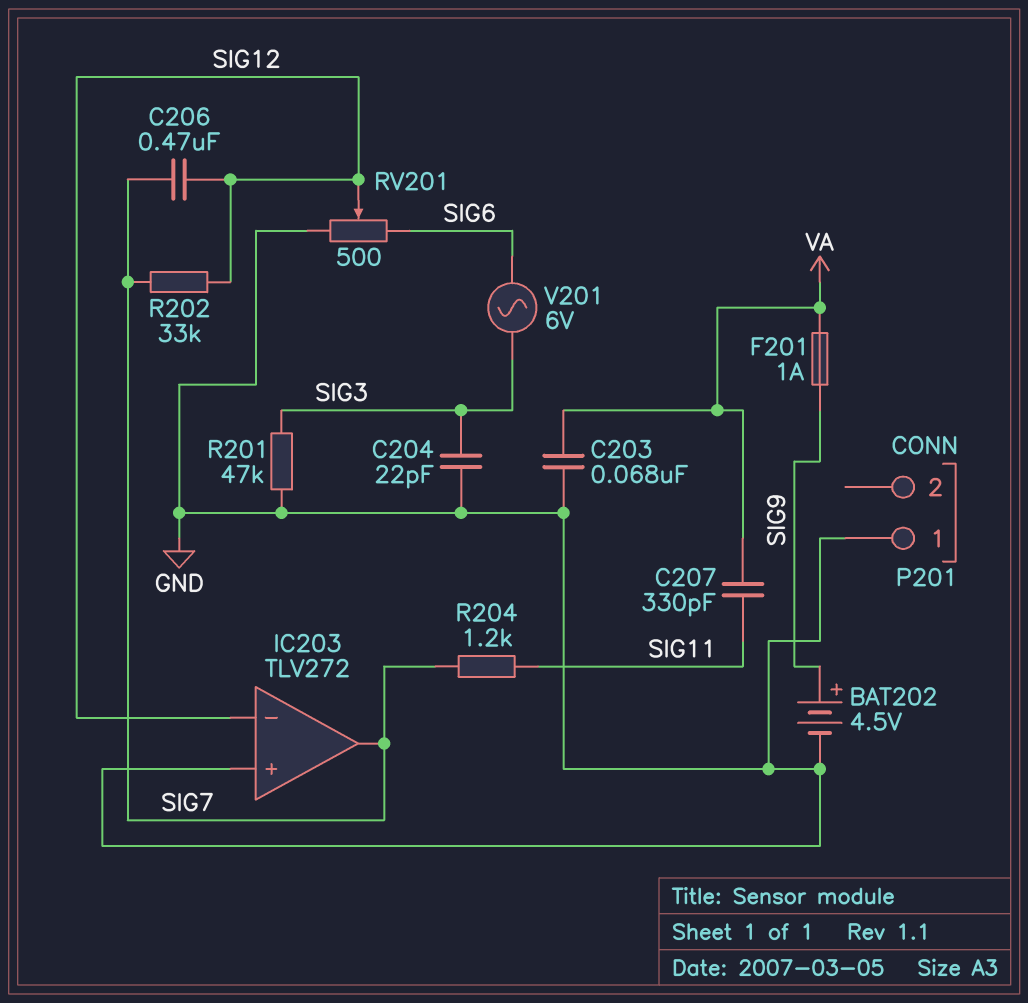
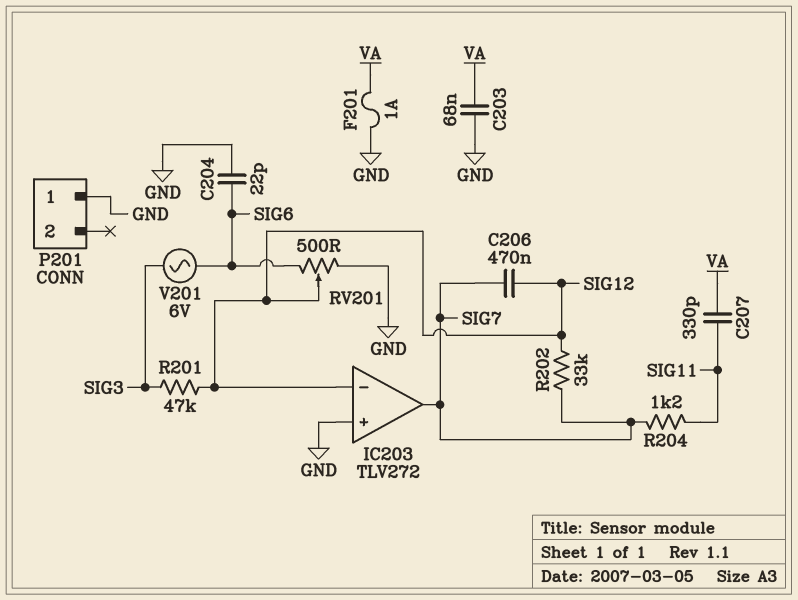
BAT202: 4.5V (plus SIG9, minus GND) -> none
C204: 22pF (GND, SIG3) -> 22pF (GND, SIG6)
F201: 1A (SIG9, VA) -> 1A (GND, VA)
R201: 47k (GND, SIG3) -> 47k (SIG3, SIG12)

